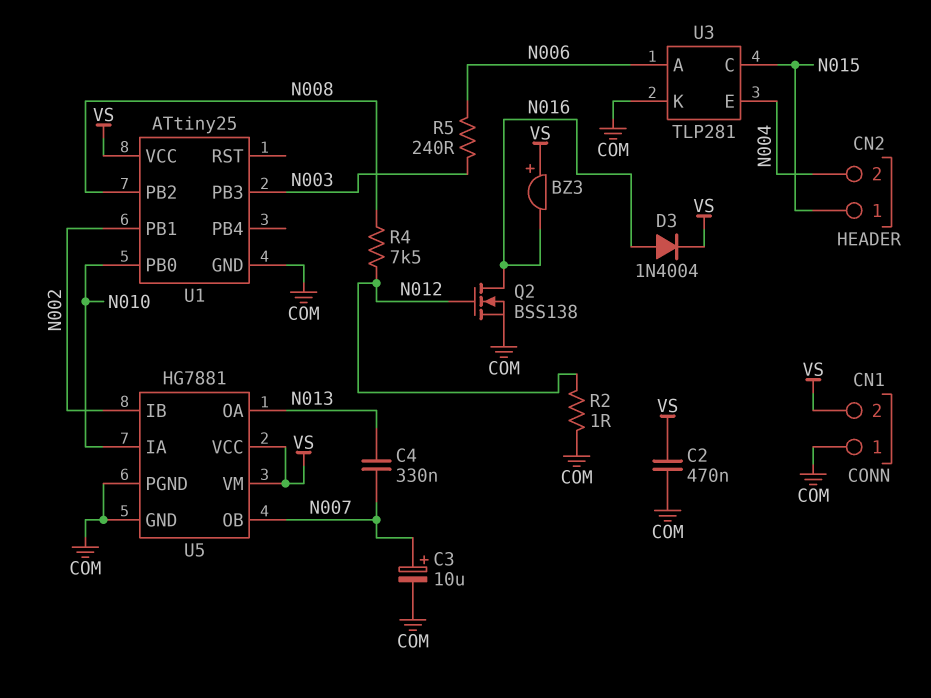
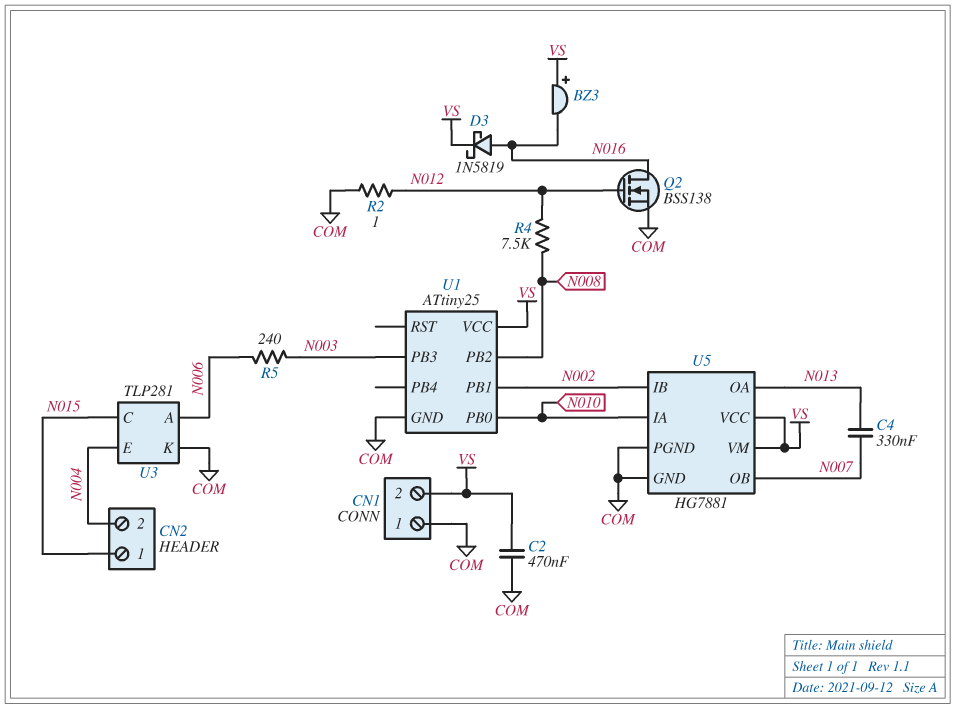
C3: 10uF (plus N007, minus COM) -> none
D3: diode 1N4004 (A N016, K VS) -> schottky 1N5819 (A N016, K VS)

